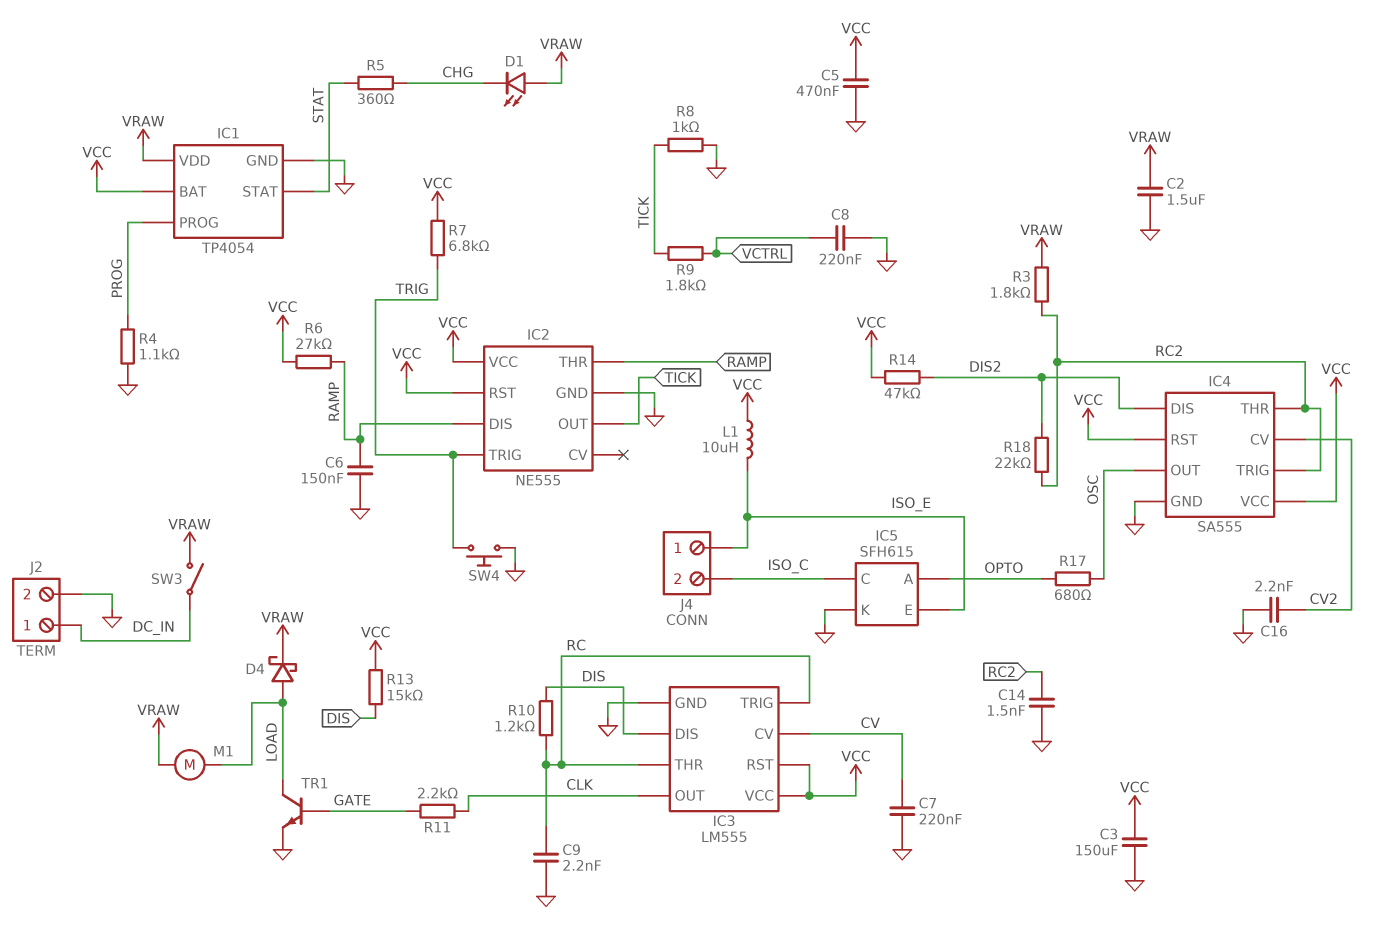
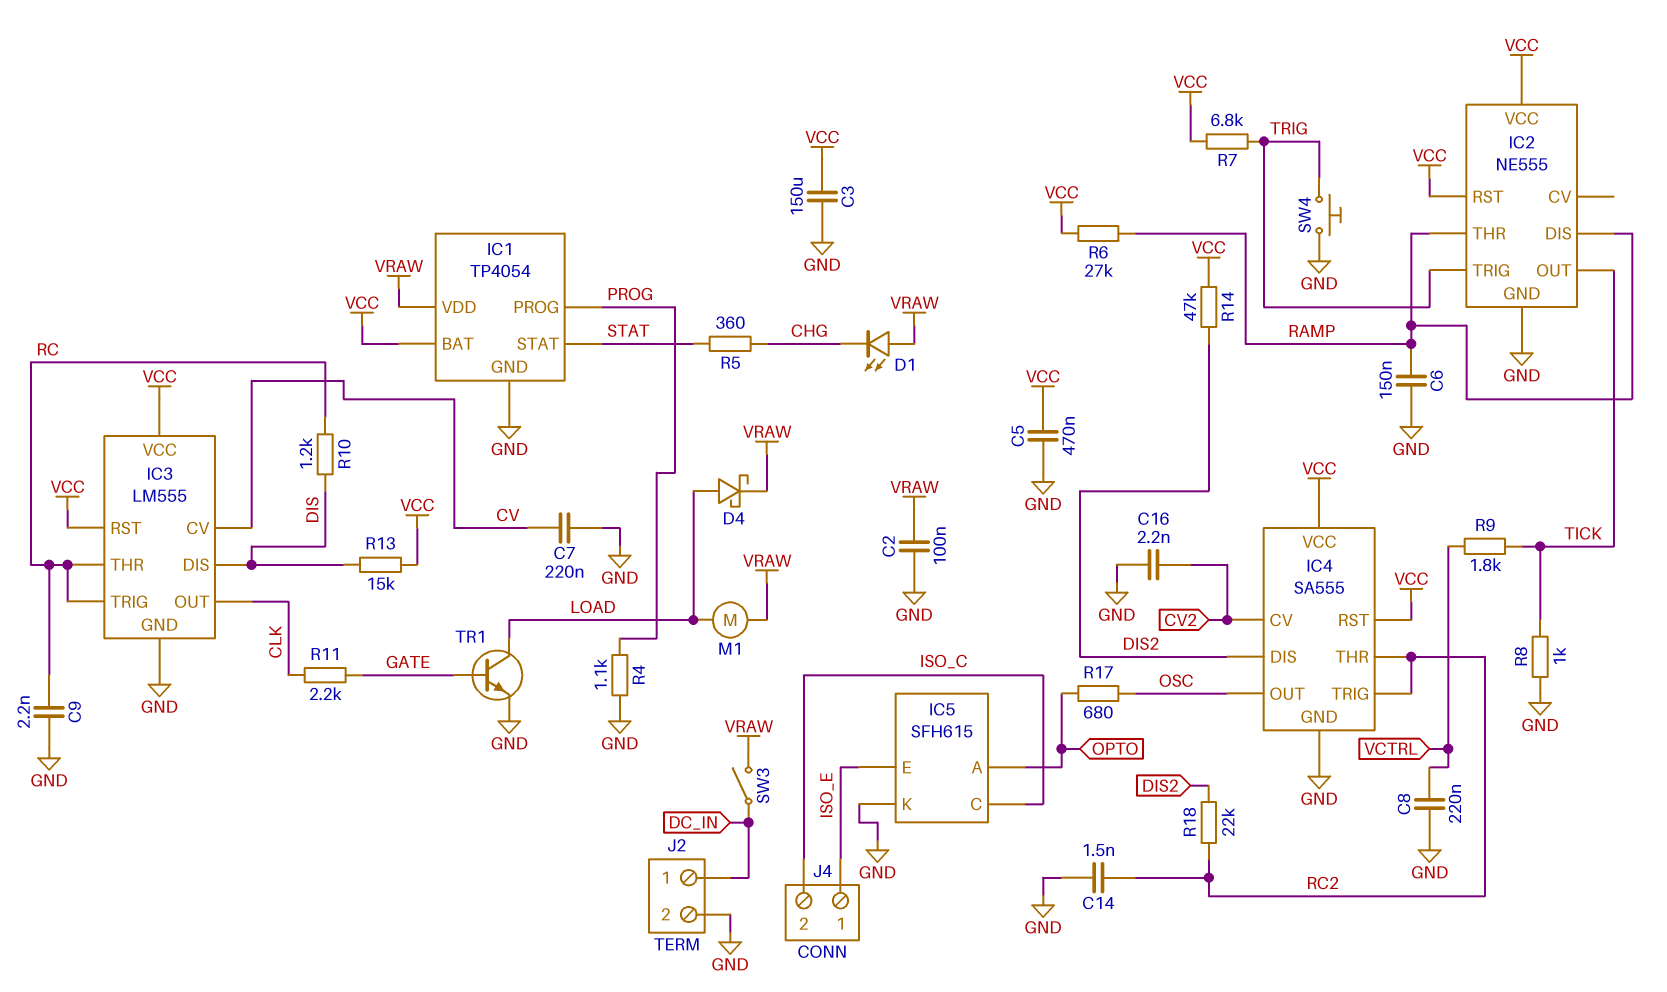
C2: 1.5uF (GND, VRAW) -> 100nF (GND, VRAW)
L1: 10uH (ISO_E, VCC) -> none
R3: 1.8k (RC2, VRAW) -> none

